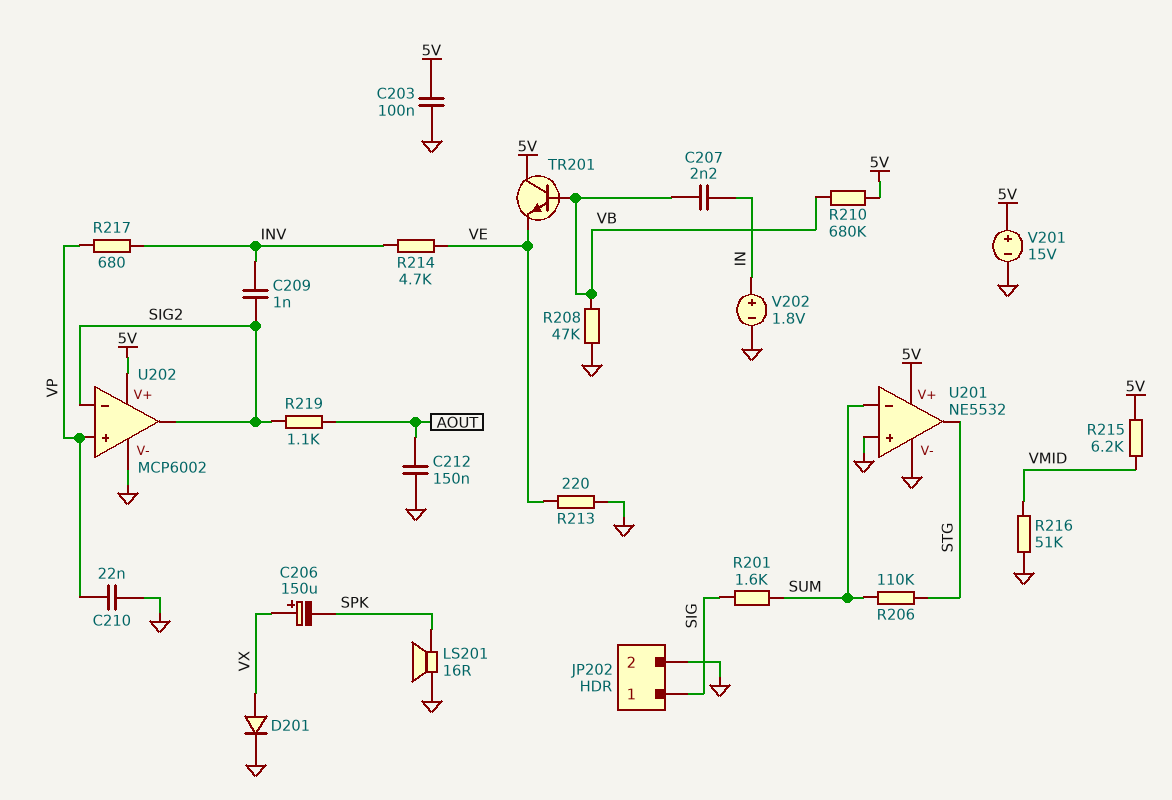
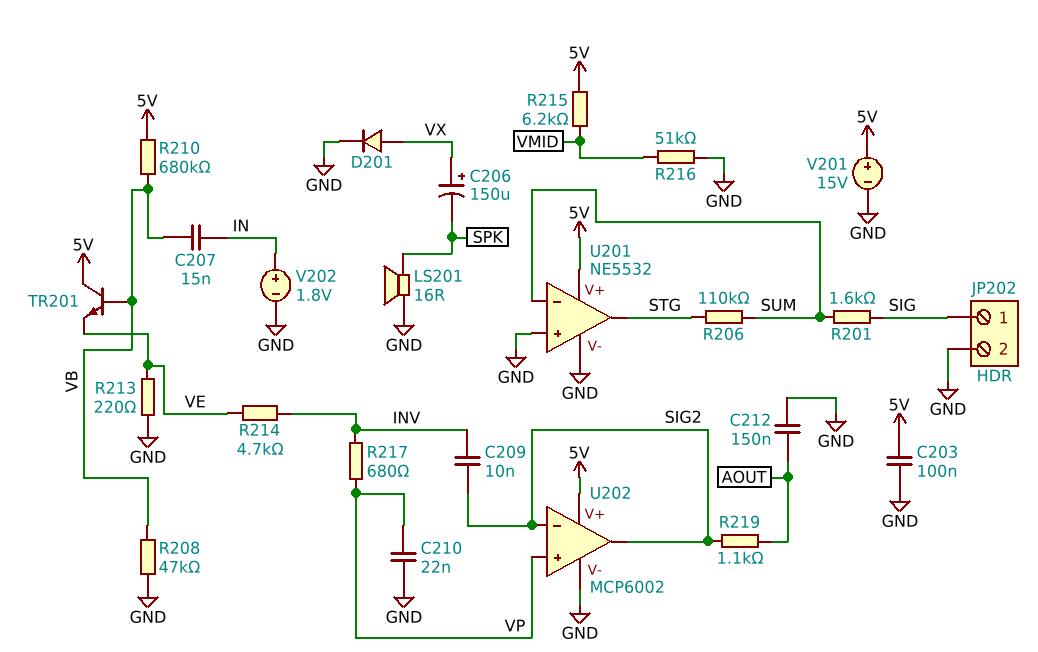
C207: 2.2nF (IN, VB) -> 15nF (IN, VB)
C209: 1nF (INV, SIG2) -> 10nF (INV, SIG2)

